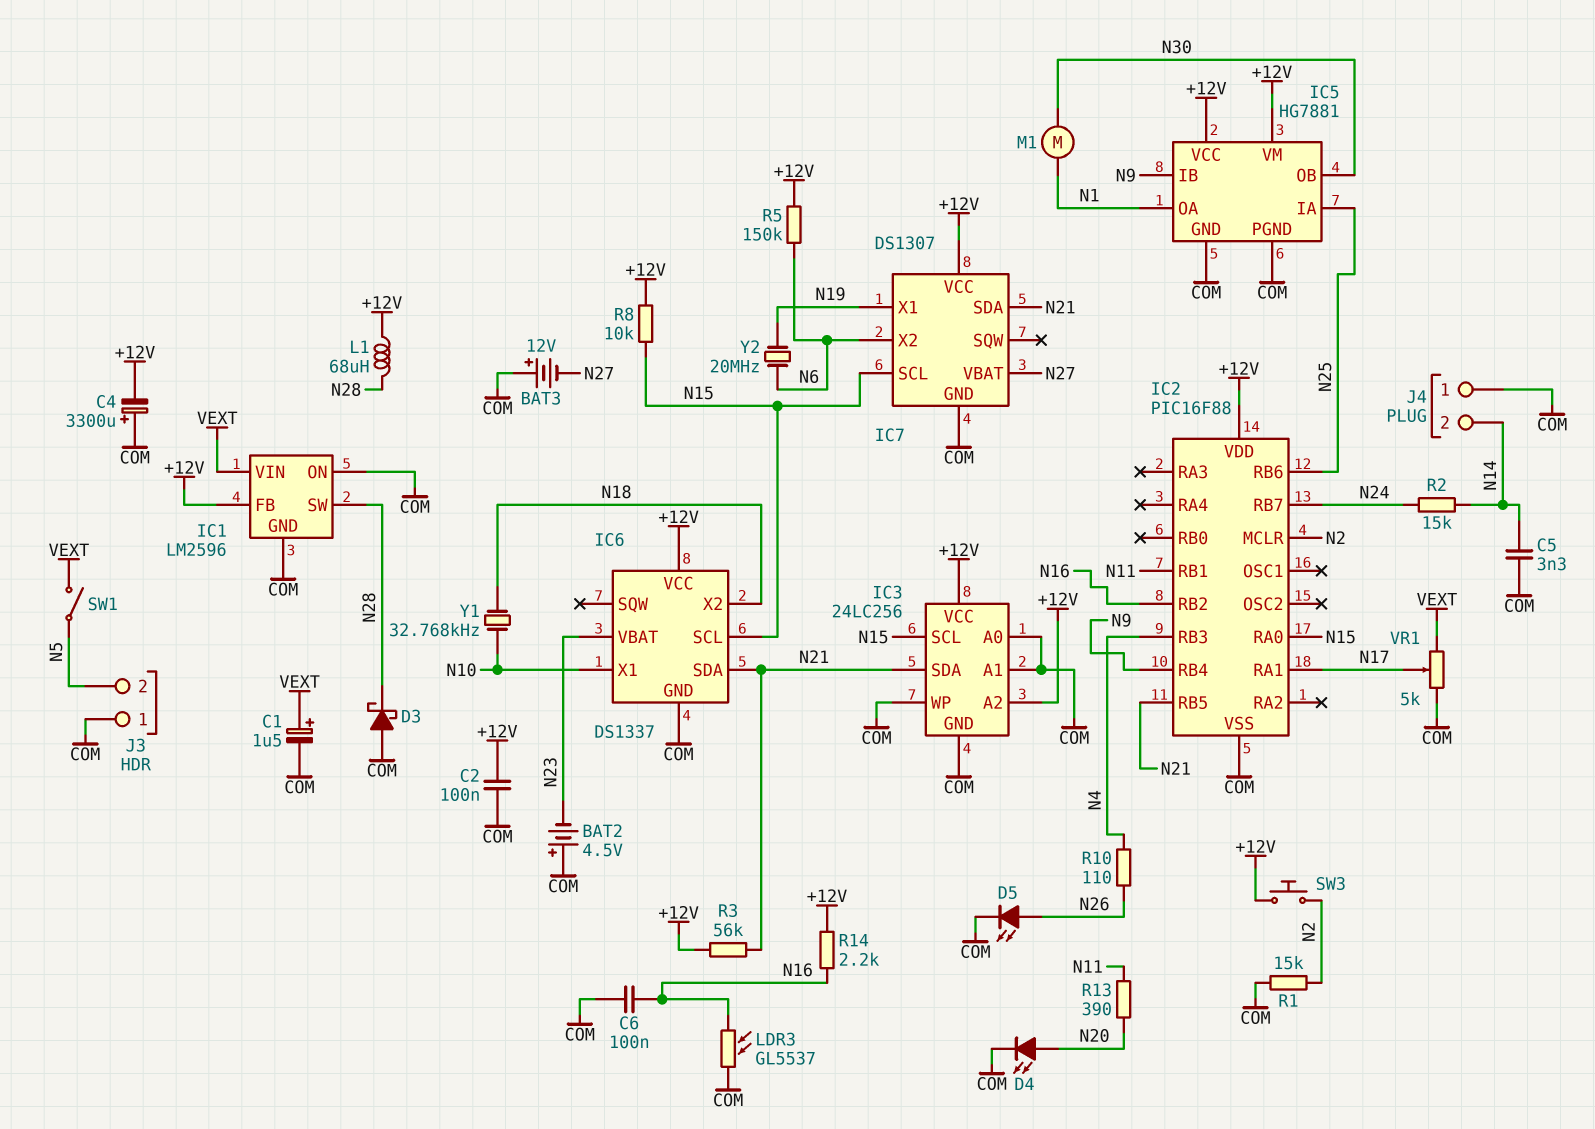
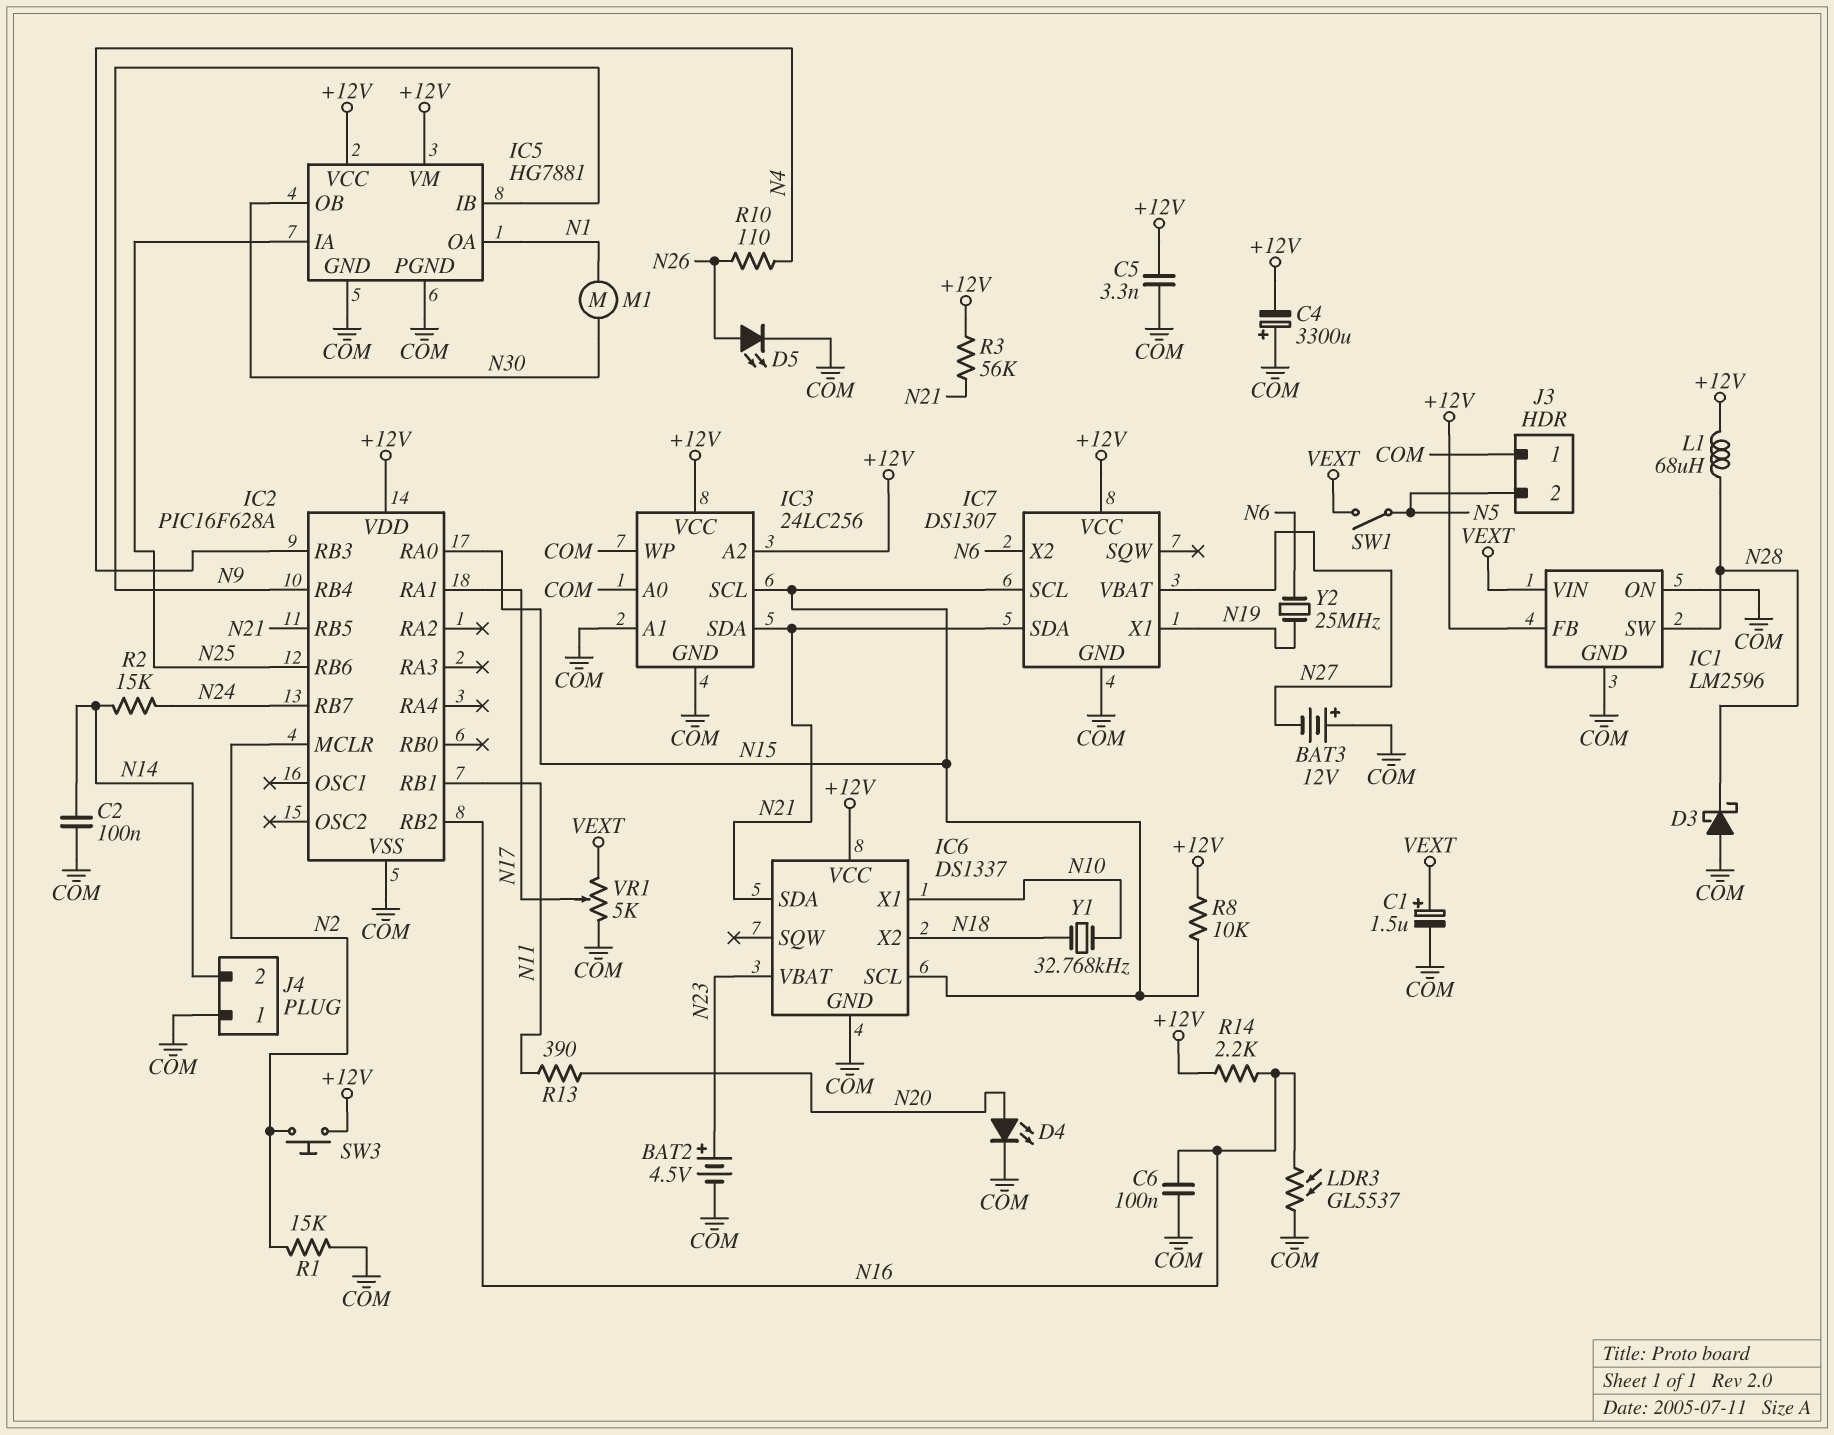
BAT2: 4.5V (plus COM, minus N23) -> 4.5V (plus N23, minus COM)
C2: 100nF (+12V, COM) -> 100nF (COM, N14)
C5: 3.3nF (COM, N14) -> 3.3nF (+12V, COM)
IC2: PIC16F88 -> PIC16F628A
R5: 150k (+12V, N6) -> none
Y2: 20MHz (N6, N19) -> 25MHz (N6, N19)

